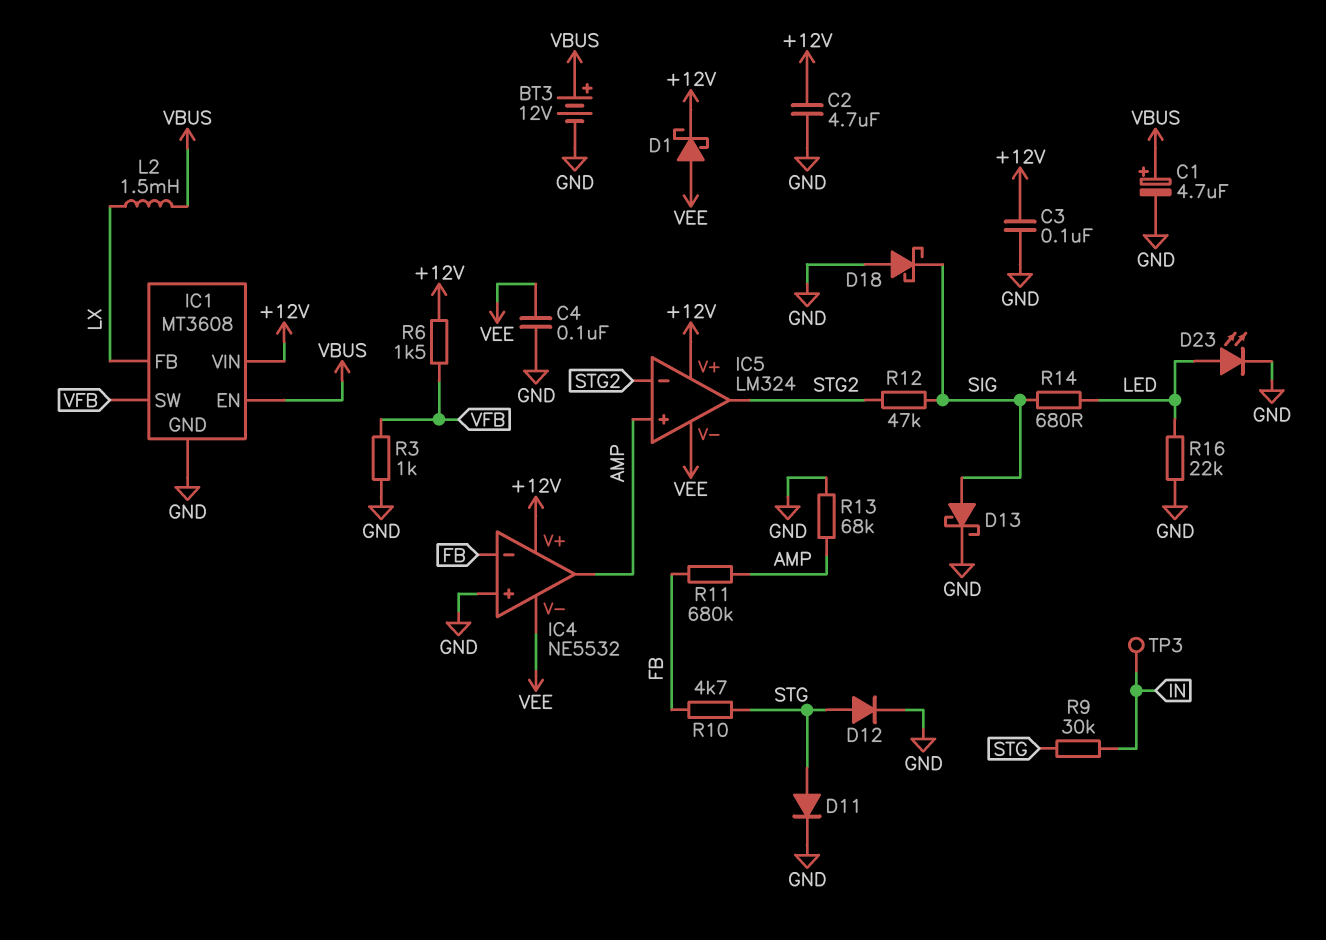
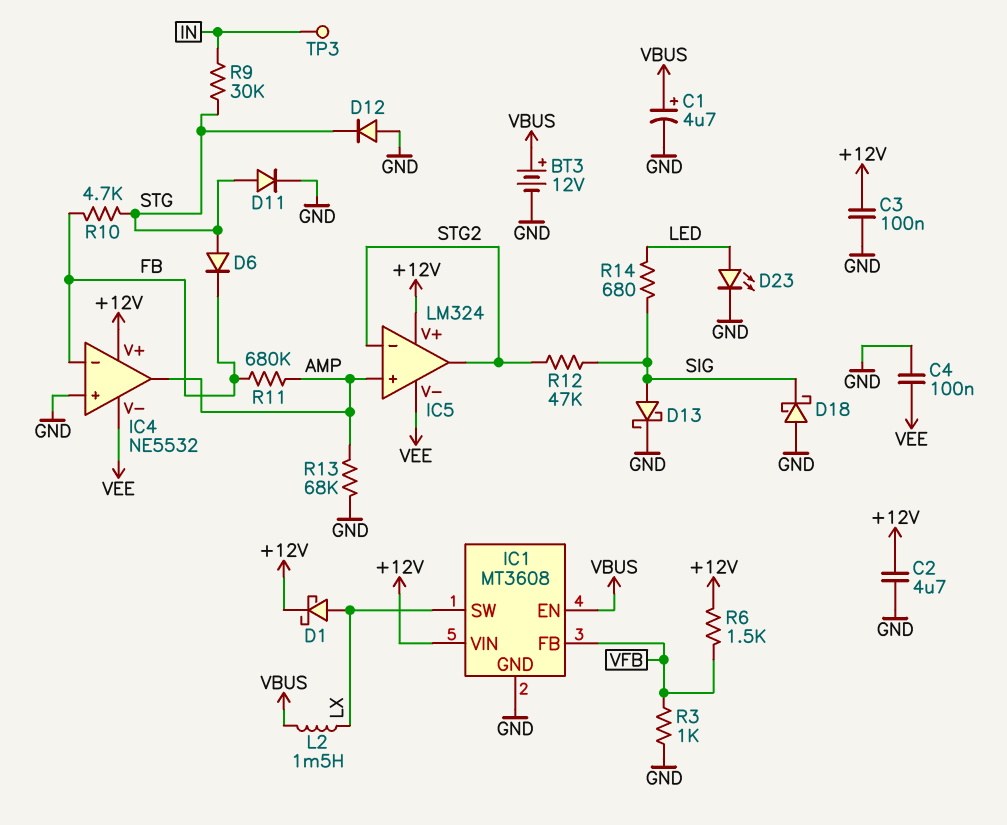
D1: schottky (A VEE, K +12V) -> schottky (A LX, K +12V)
D6: none -> diode (A STG, K FB)
D12: diode (A STG, K GND) -> diode (A GND, K STG)
IC1 pin FB: LX -> VFB
IC1 pin SW: VFB -> LX
R16: 22k (GND, LED) -> none

